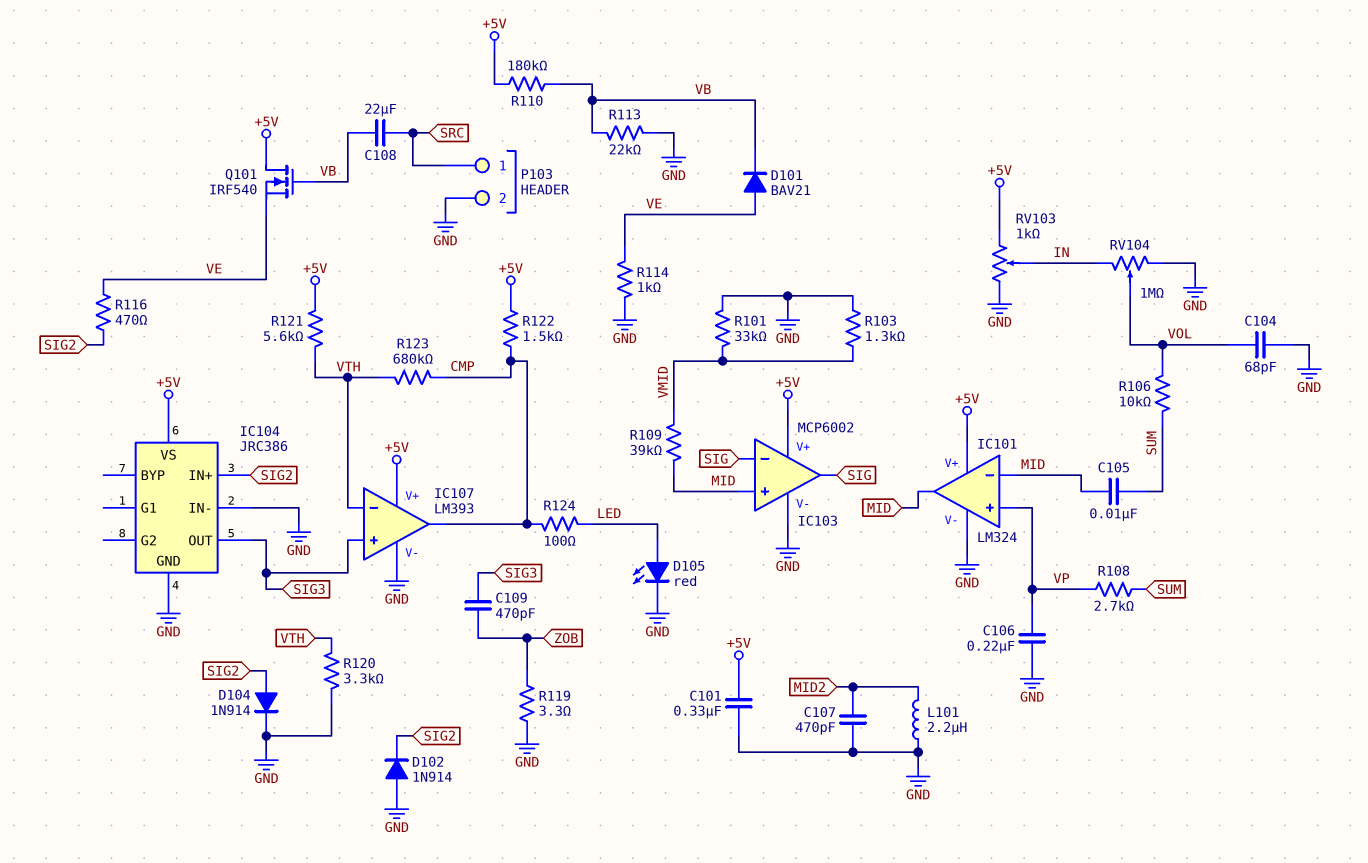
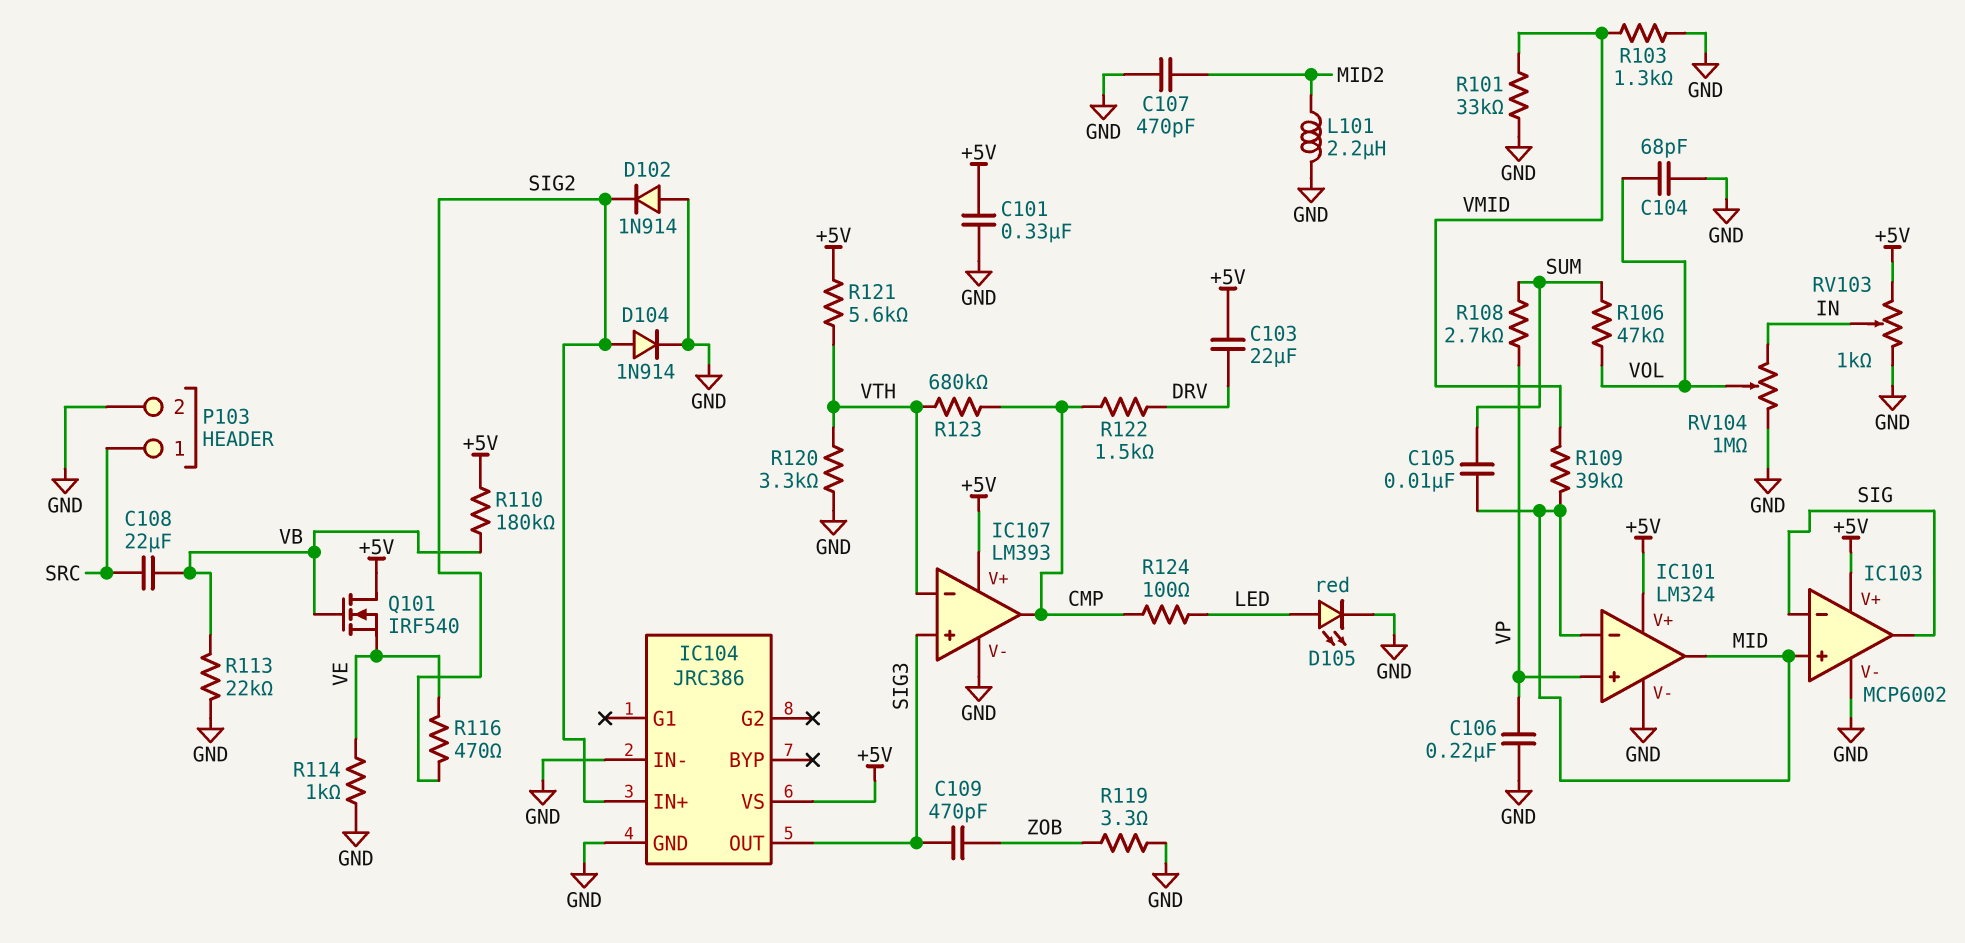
C103: none -> 22uF (+5V, DRV)
D101: diode BAV21 (A VE, K VB) -> none
R106: 10k (SUM, VOL) -> 47k (SUM, VOL)
R122: 1.5k (+5V, CMP) -> 1.5k (CMP, DRV)

